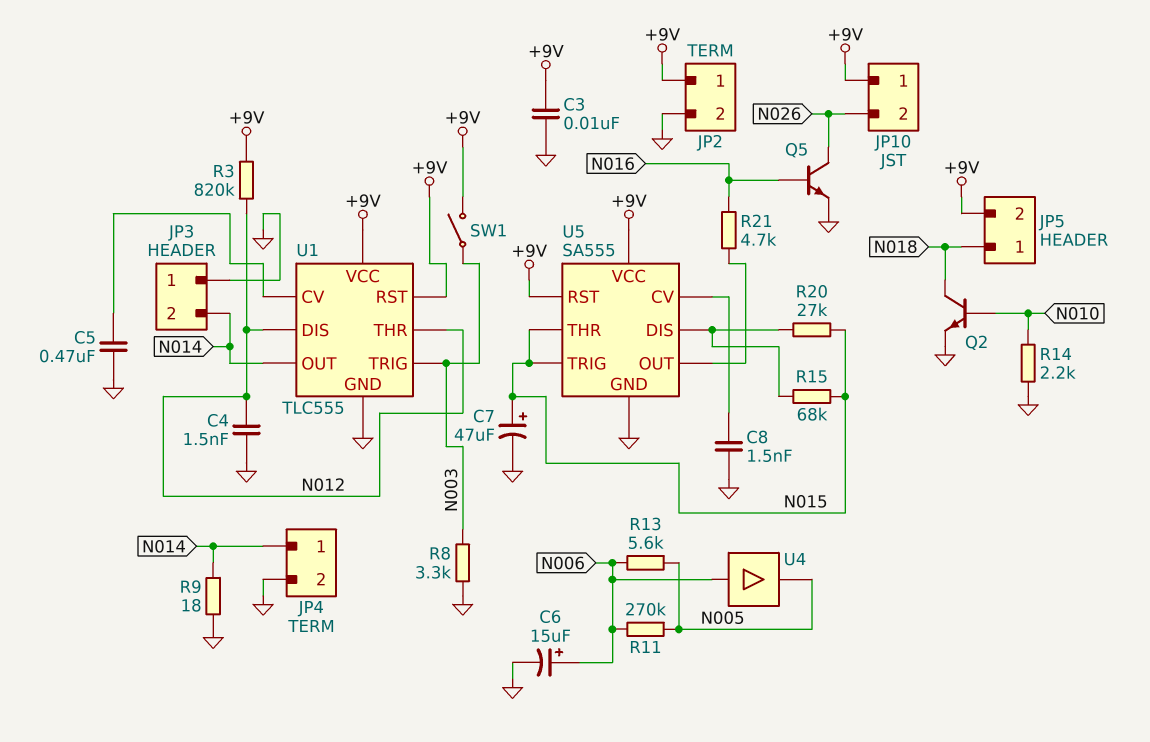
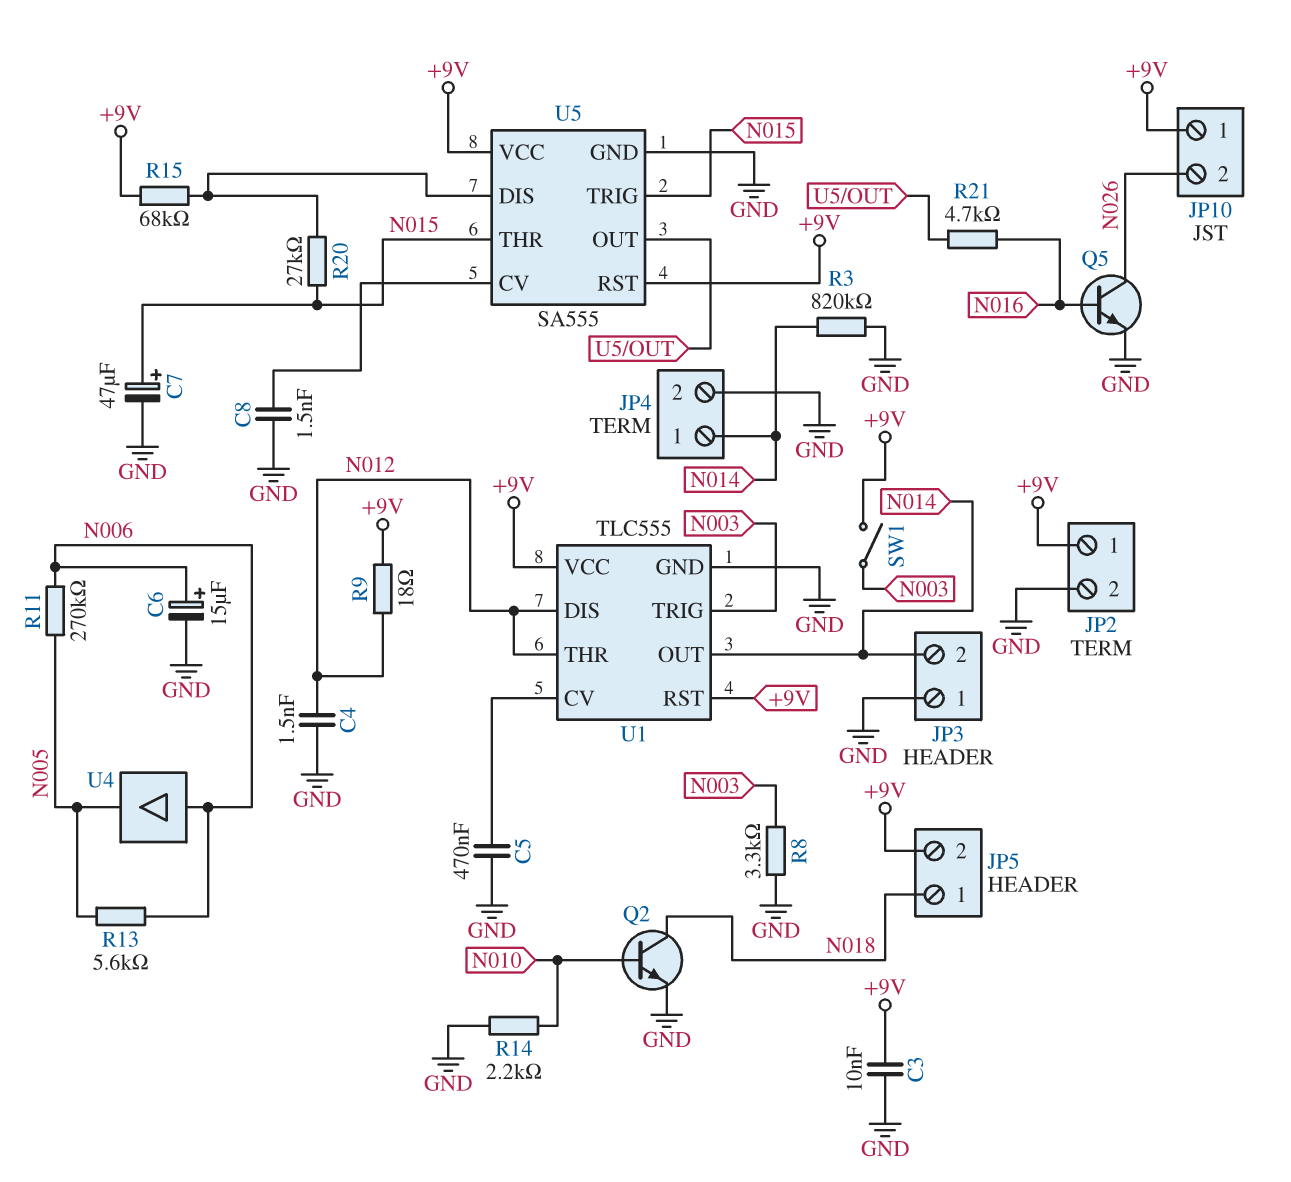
R3: 820k (+9V, N012) -> 820k (GND, N014)
R9: 18 (GND, N014) -> 18 (+9V, N012)
R15: 68k (N015, U5/DIS) -> 68k (+9V, U5/DIS)

